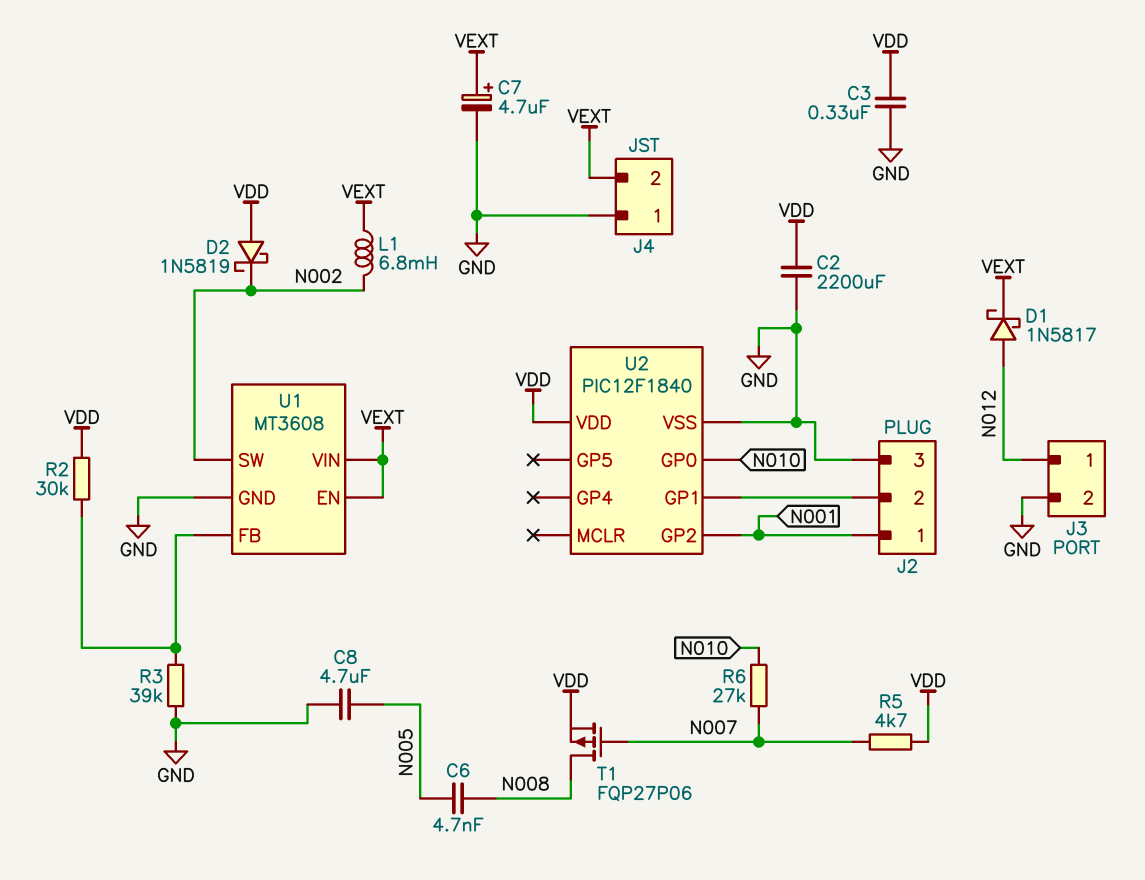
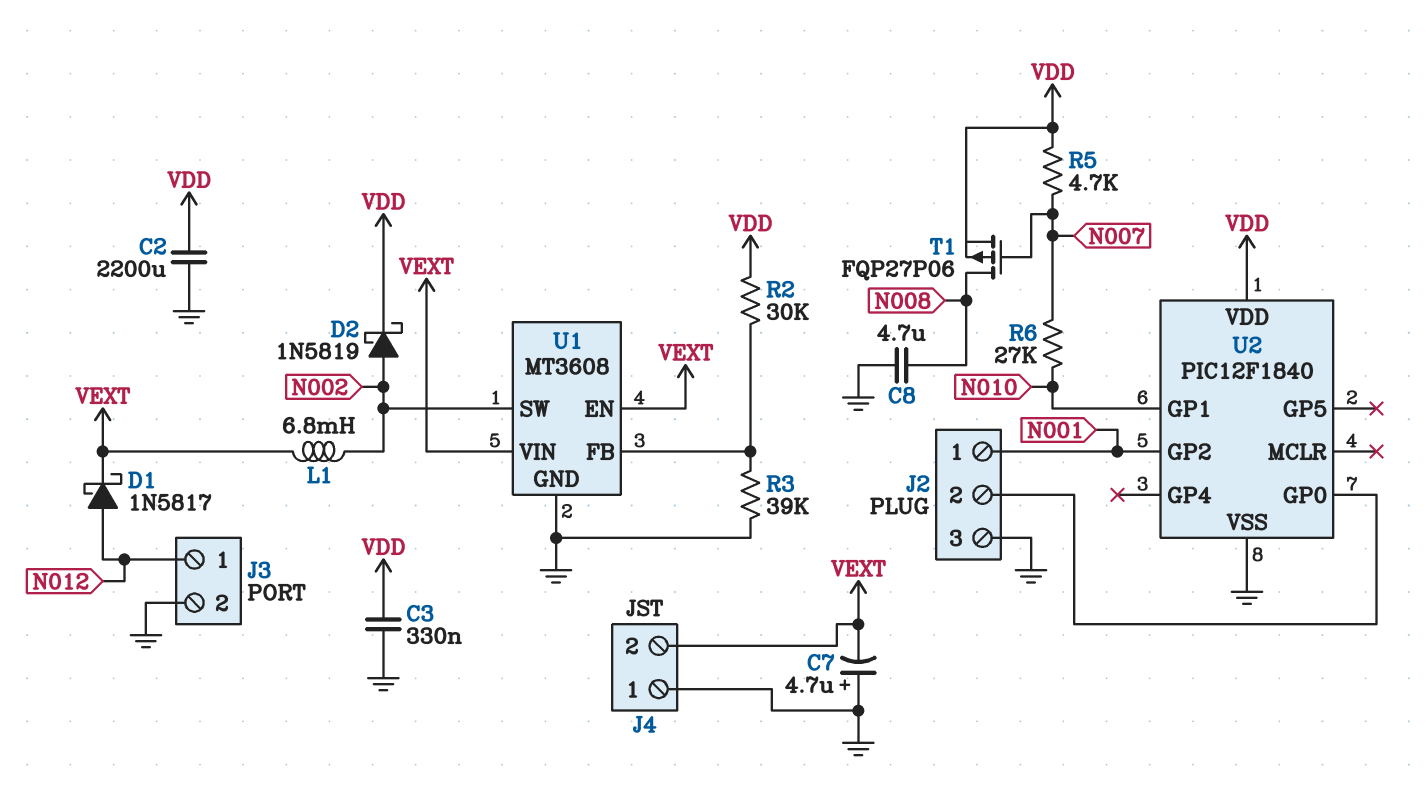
C6: 4.7nF (N005, N008) -> none
C7: 4.7uF (plus VEXT, minus GND) -> 4.7uF (plus GND, minus VEXT)
C8: 4.7uF (GND, N005) -> 4.7uF (GND, N008)
D2: schottky 1N5819 (A VDD, K N002) -> schottky 1N5819 (A N002, K VDD)
U2 pin GP0: N010 -> J2/2
U2 pin GP1: J2/2 -> N010

